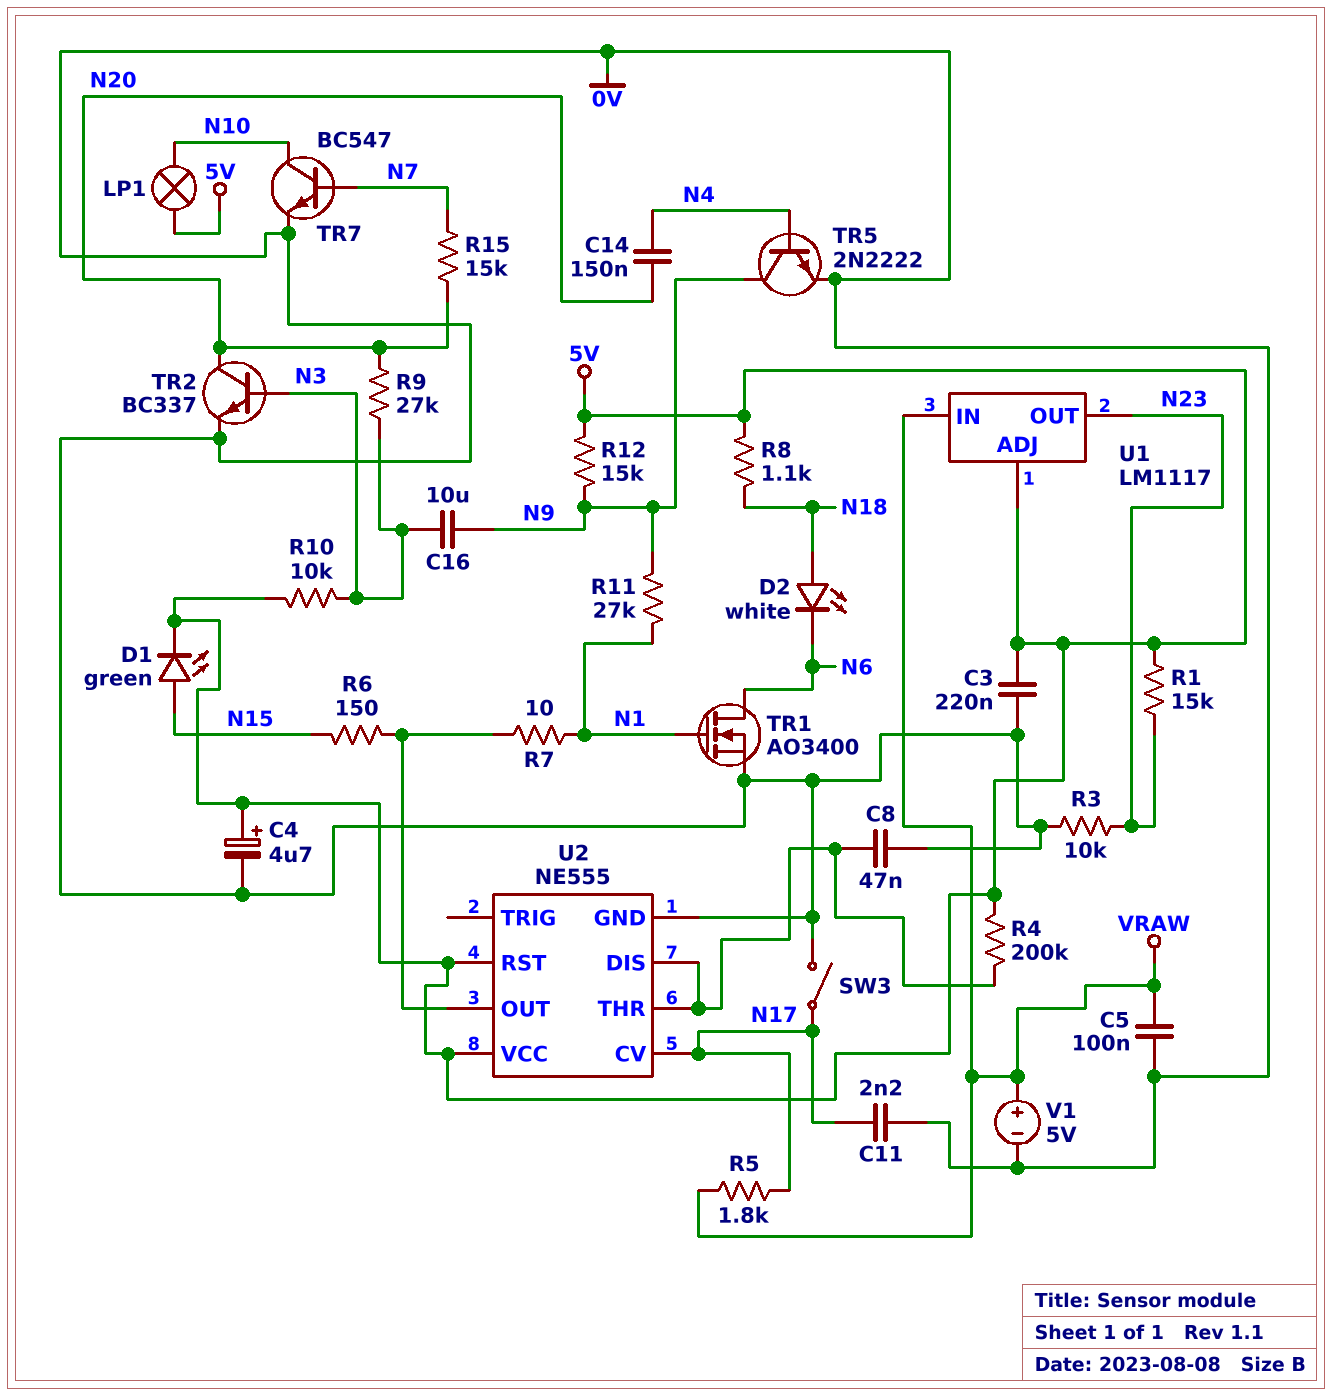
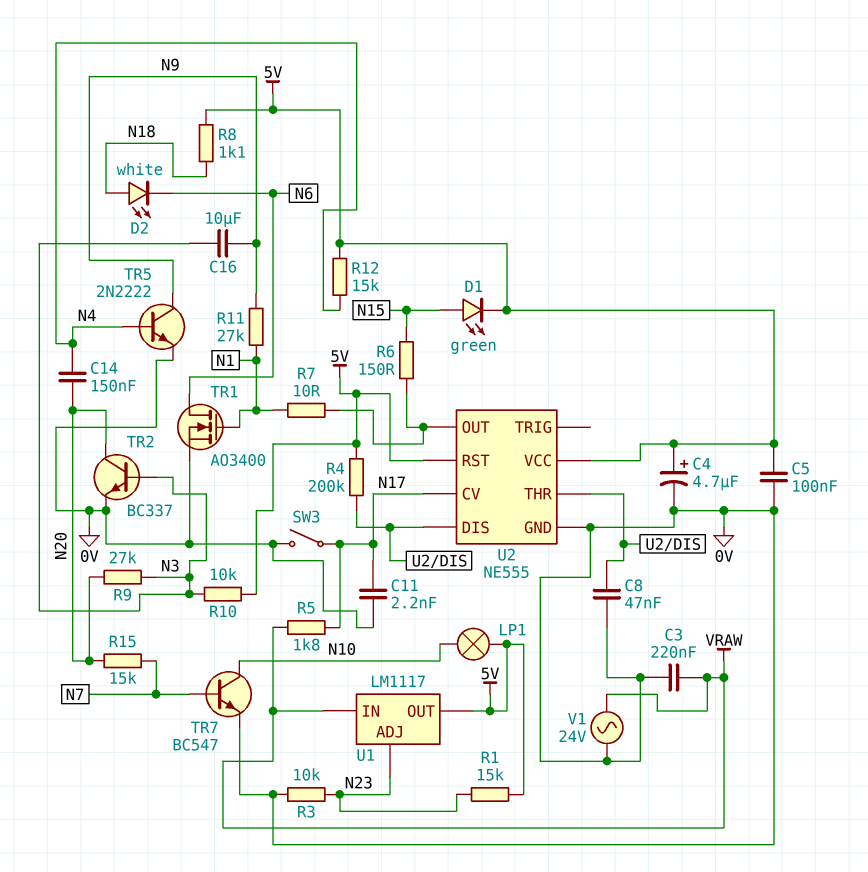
C3: 220nF (0V, 5V) -> 220nF (0V, VRAW)
C5: 100nF (0V, VRAW) -> 100nF (0V, 5V)
R12: 15k (5V, N9) -> 15k (5V, N4)
U1 pin ADJ: 5V -> N23
U1 pin OUT: N23 -> 5V
V1: 5V (plus VRAW, minus 0V) -> AC 24V (0V, VRAW)

